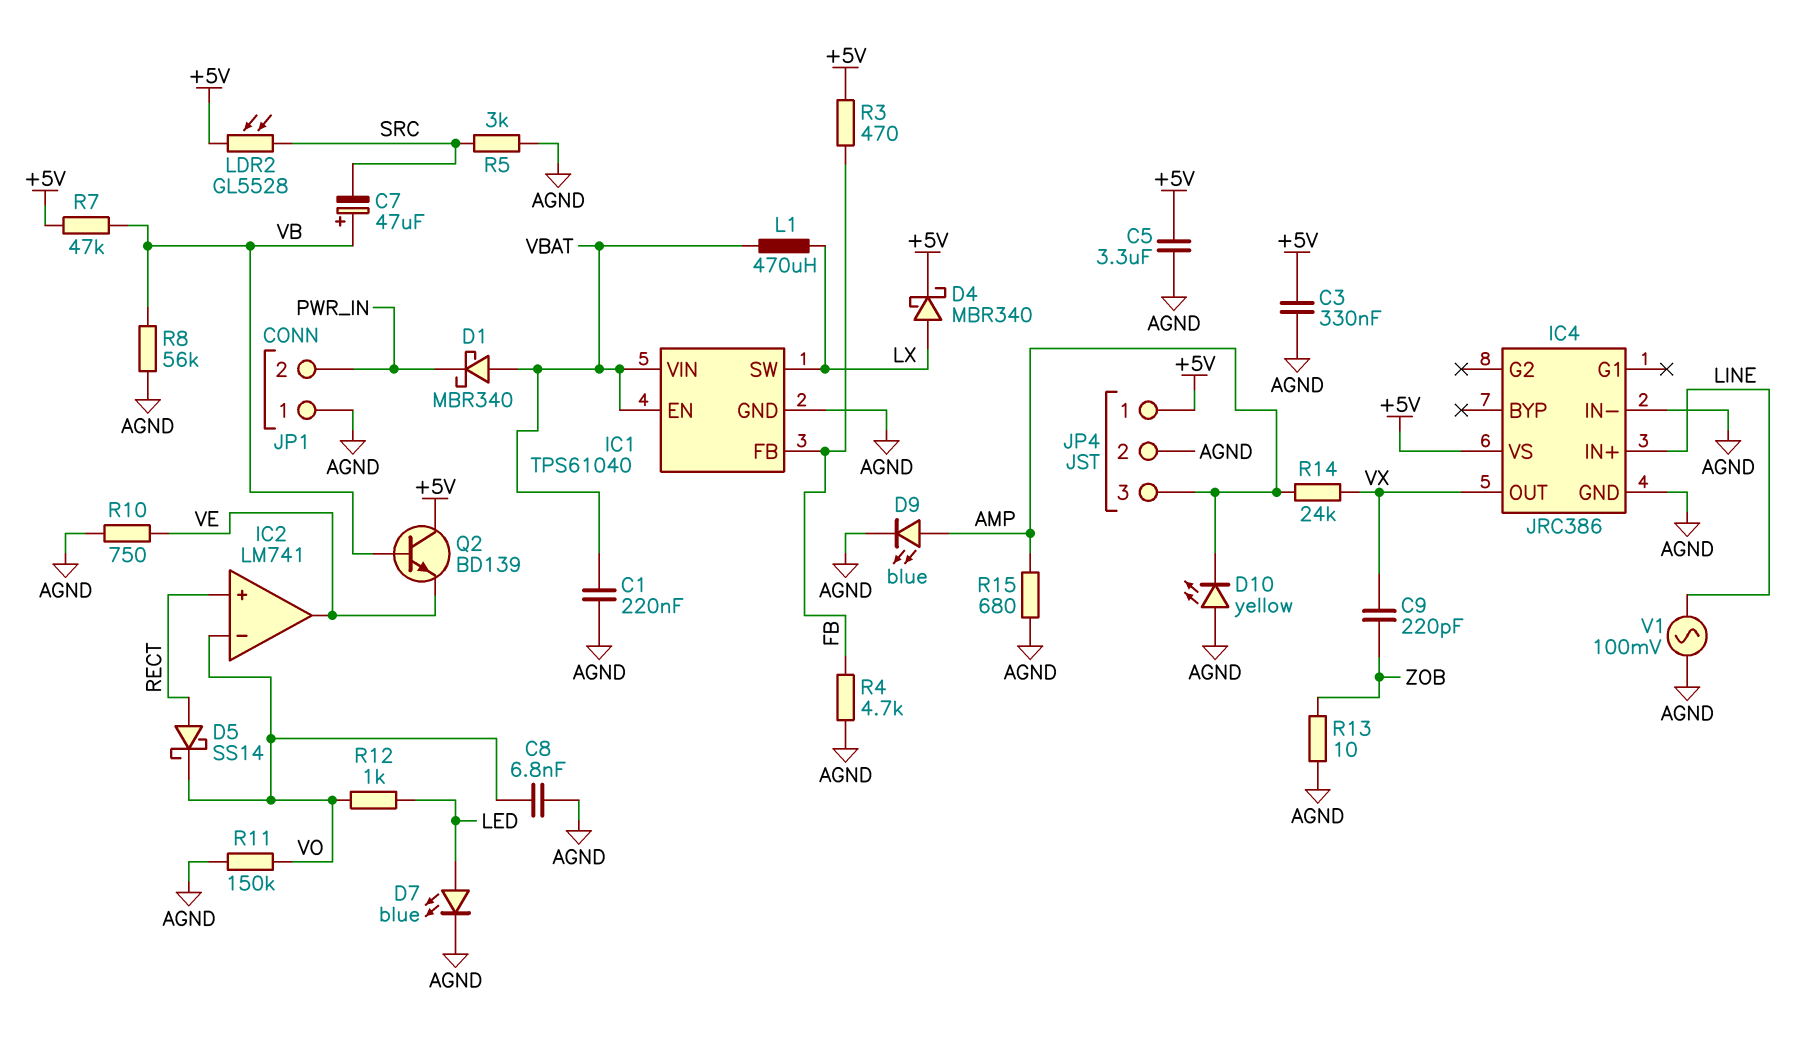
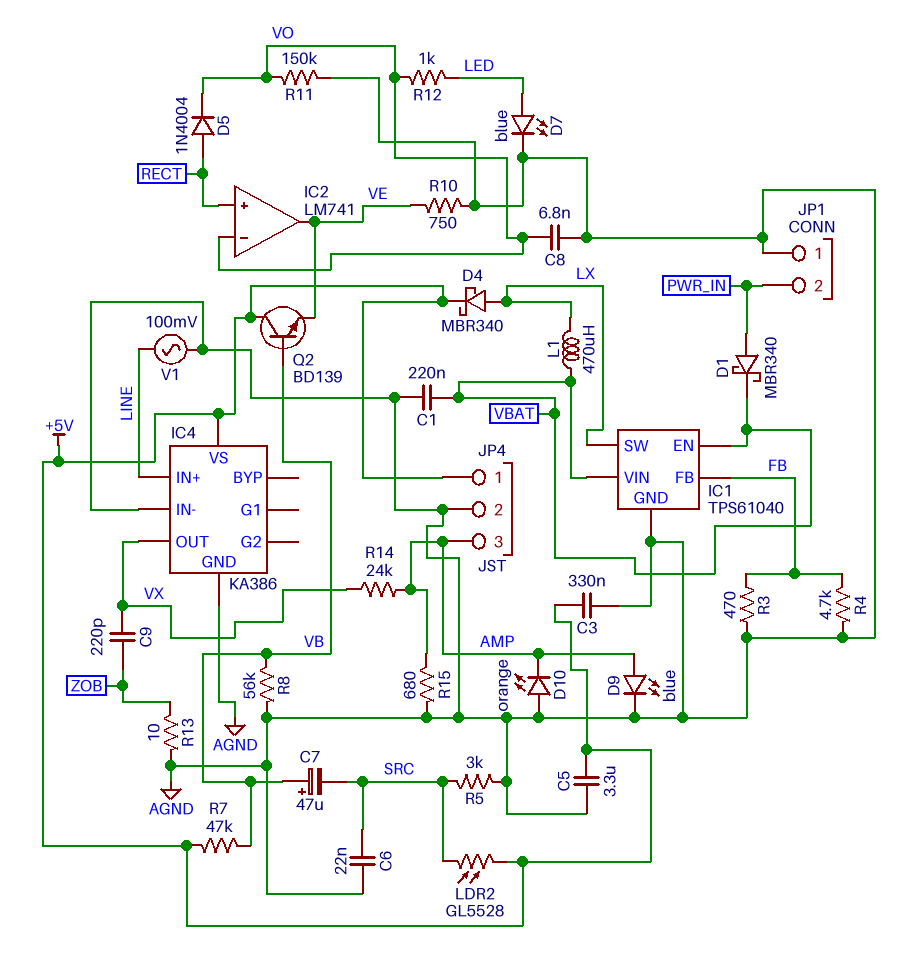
C6: none -> 22nF (AGND, SRC)
D1: schottky MBR340 (A VBAT, K PWR_IN) -> schottky MBR340 (A PWR_IN, K VBAT)
D5: schottky SS14 (A RECT, K VO) -> diode 1N4004 (A RECT, K VO)
D10: LED yellow (A AGND, K AMP) -> LED orange (A AGND, K AMP)
IC4: JRC386 -> KA386
R3: 470 (+5V, FB) -> 470 (AGND, FB)

